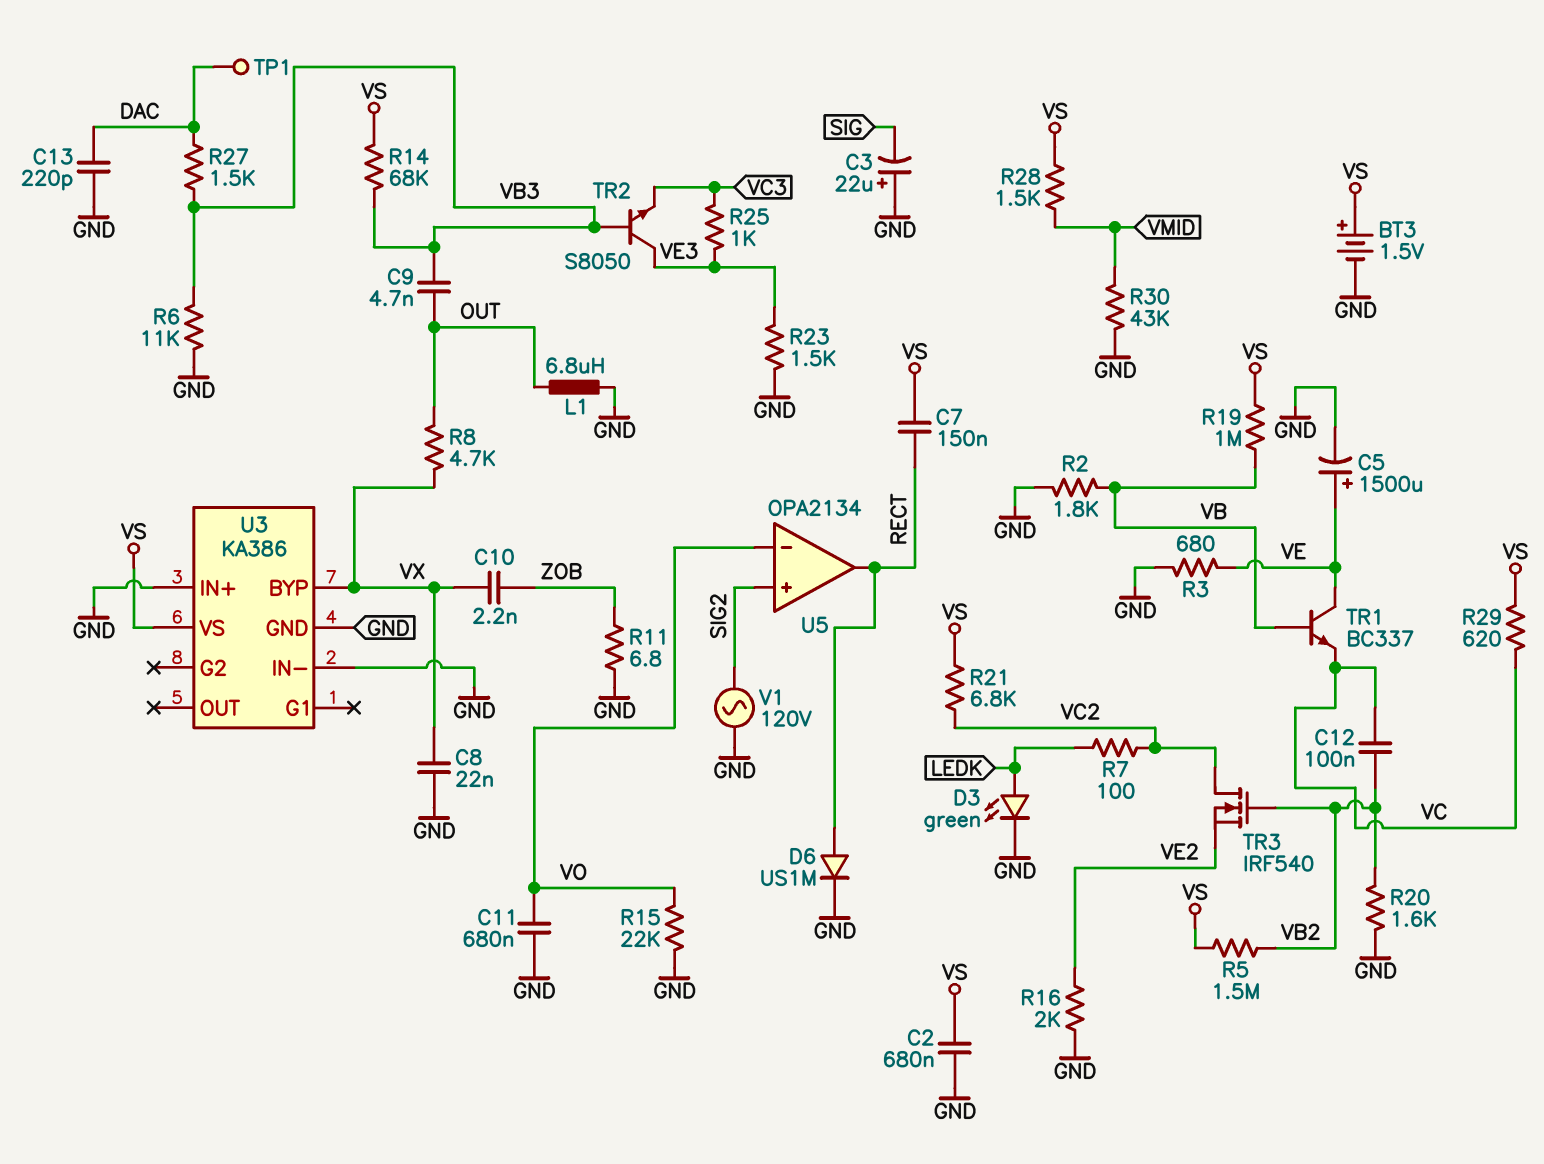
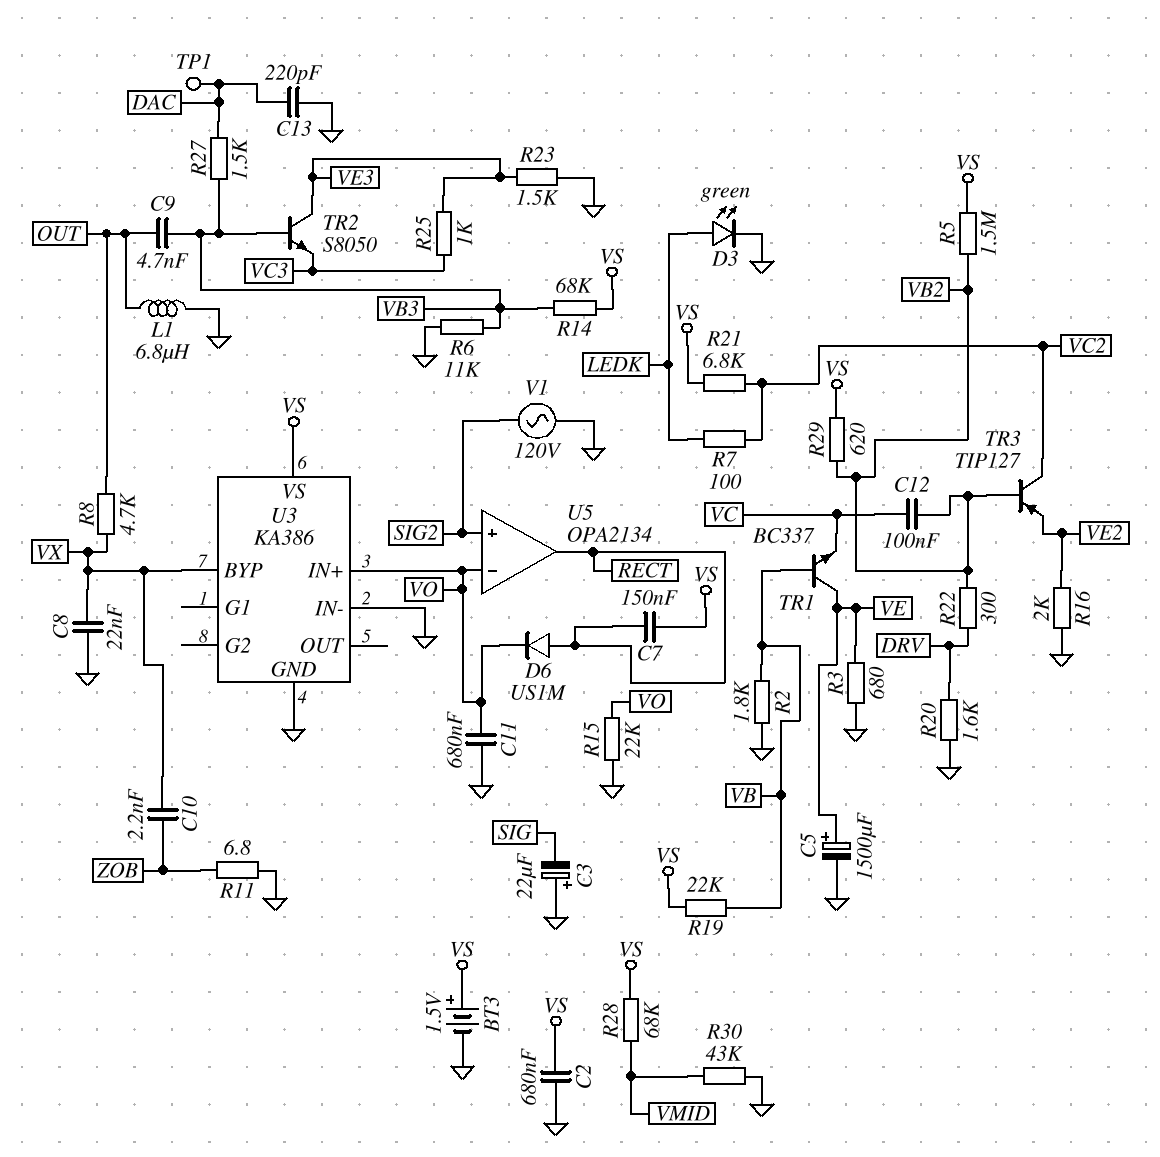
D6: diode US1M (A RECT, K GND) -> diode US1M (A RECT, K VO)
R19: 1M (VB, VS) -> 22k (VB, VS)
R20: 1.6k (GND, VB2) -> 1.6k (DRV, GND)
R22: none -> 300 (DRV, VB2)
R28: 1.5k (VMID, VS) -> 68k (VMID, VS)
R29: 620 (VC, VS) -> 620 (VB2, VS)
TR3: NMOS IRF540 (G VB2, D VC2, S VE2) -> PNP TIP127 (B VB2, C VC2, E VE2)
U3 pin IN+: GND -> VO

